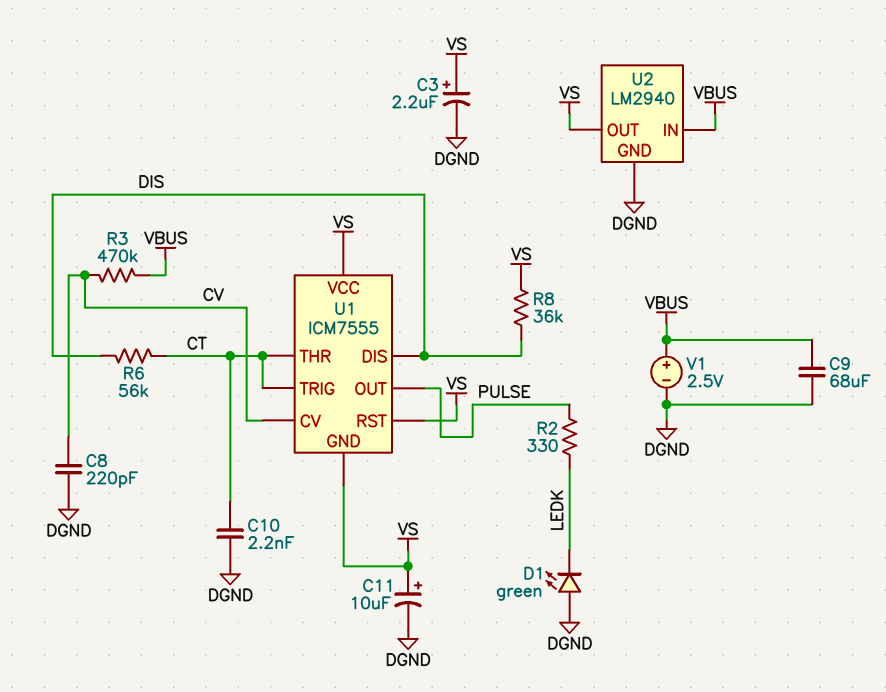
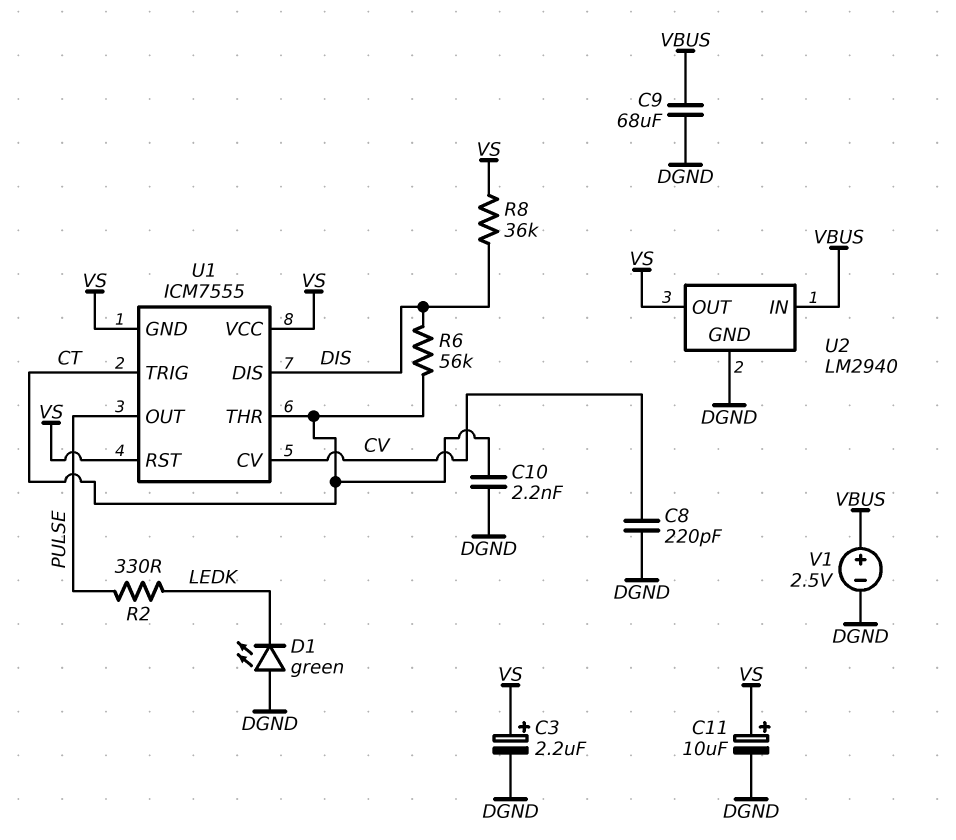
R3: 470k (CV, VBUS) -> none

